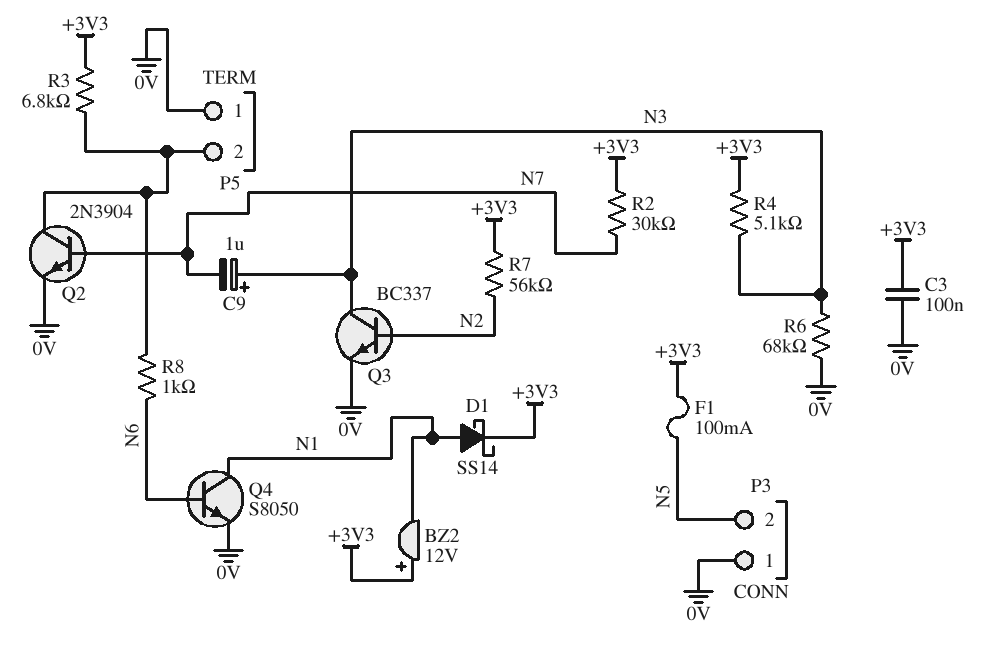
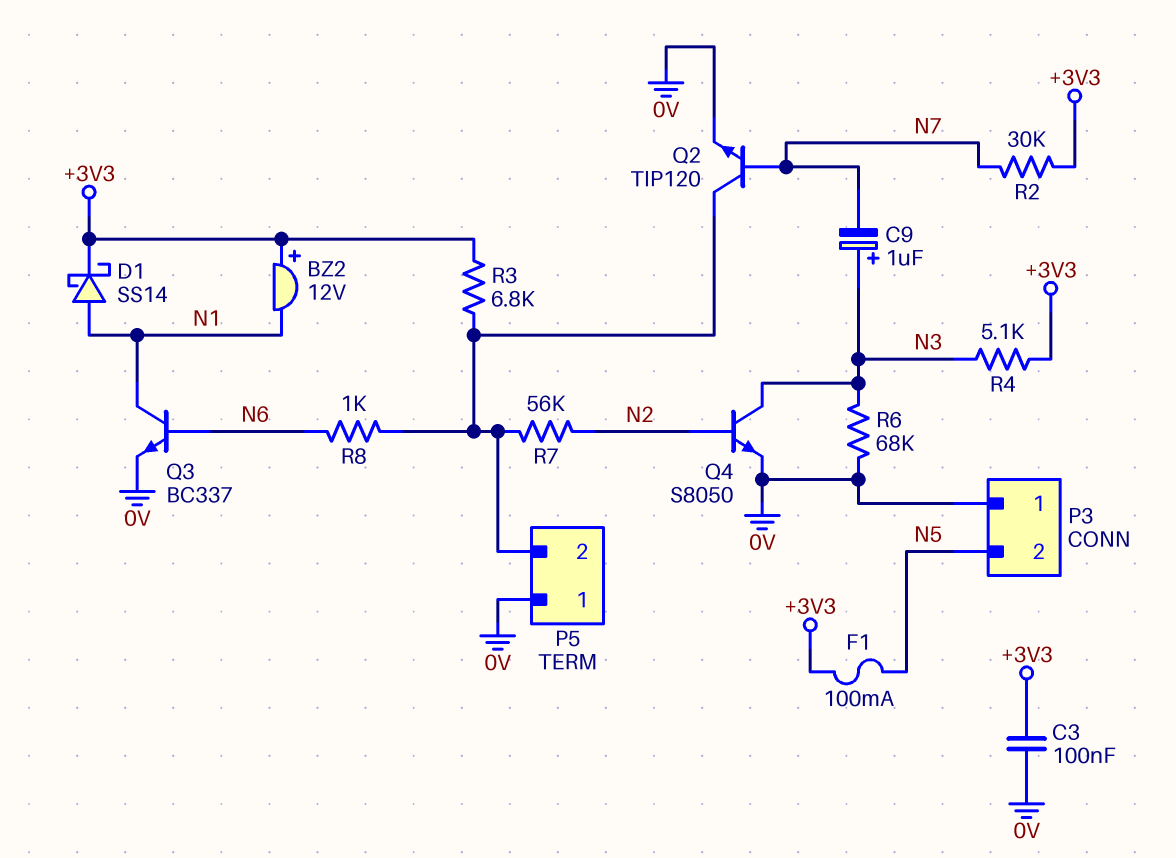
Q2: NPN 2N3904 (B N7, C P5/2, E 0V) -> NPN TIP120 (B N7, C P5/2, E 0V)
Q3: NPN BC337 (B N2, C N3, E 0V) -> NPN BC337 (B N6, C N1, E 0V)
Q4: NPN S8050 (B N6, C N1, E 0V) -> NPN S8050 (B N2, C N3, E 0V)
R7: 56k (+3V3, N2) -> 56k (N2, P5/2)

